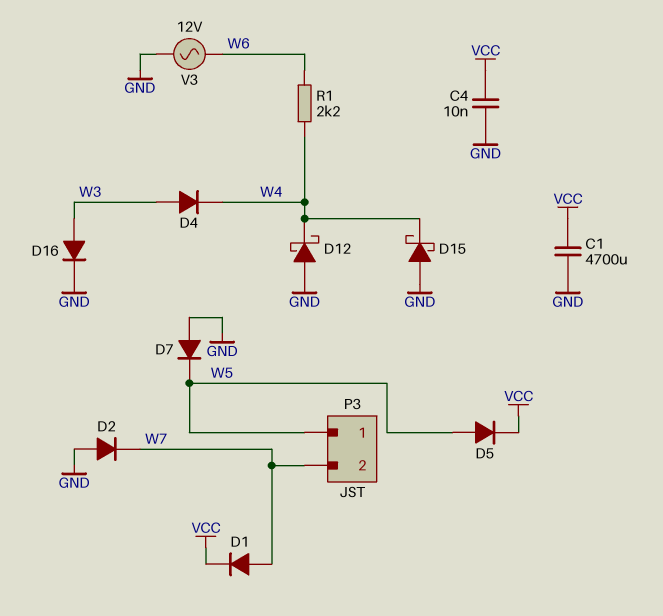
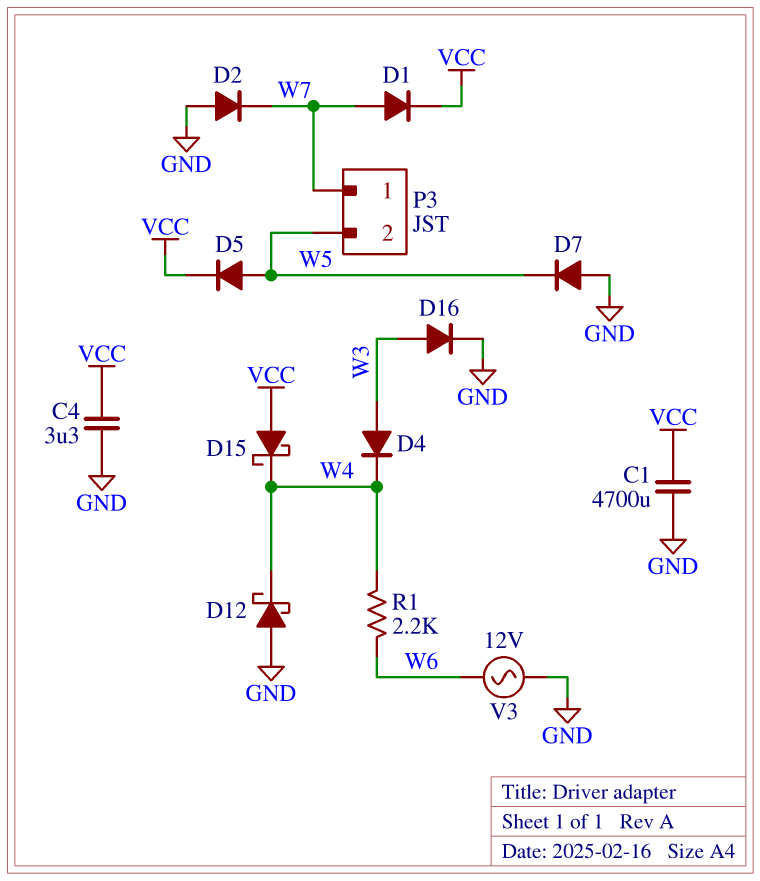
C4: 10nF (GND, VCC) -> 3.3uF (GND, VCC)
D15: schottky (A GND, K W4) -> schottky (A VCC, K W4)
P3 pin 1: W5 -> W7
P3 pin 2: W7 -> W5

